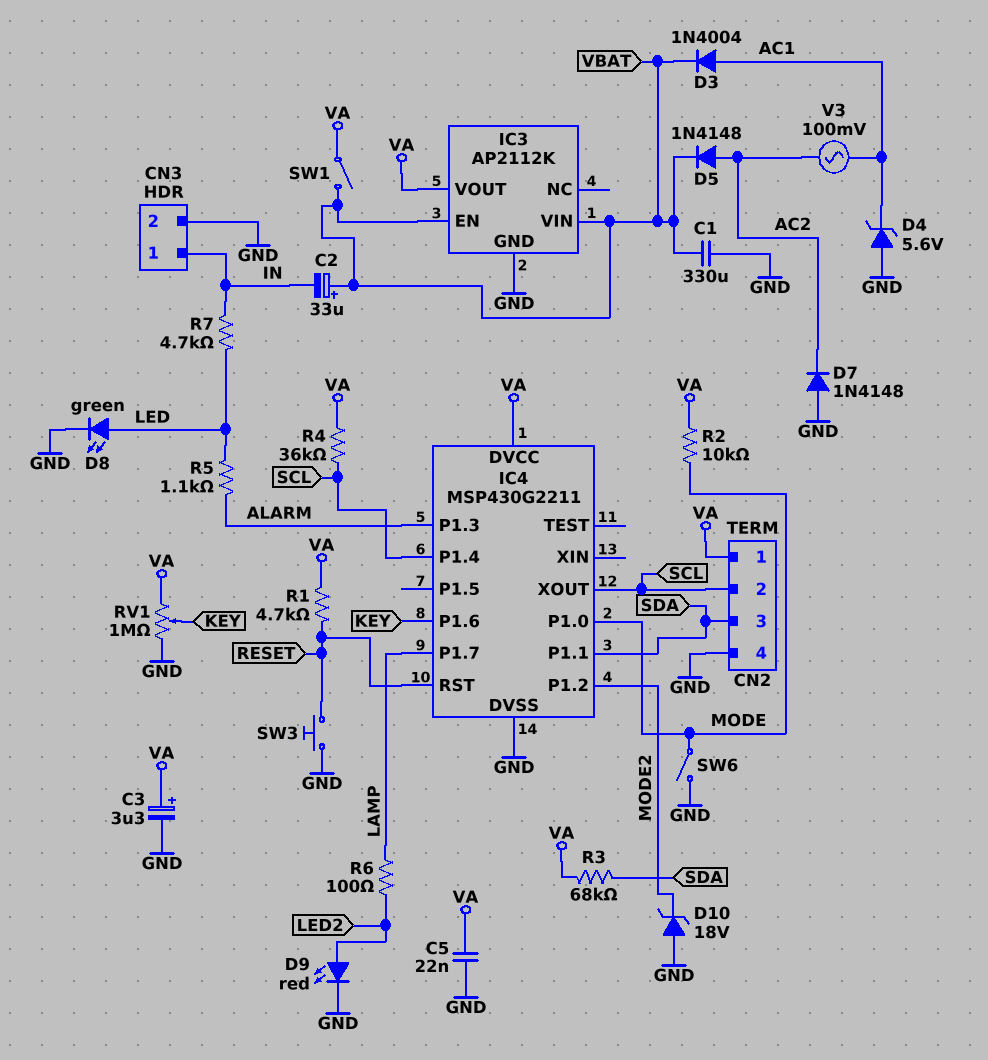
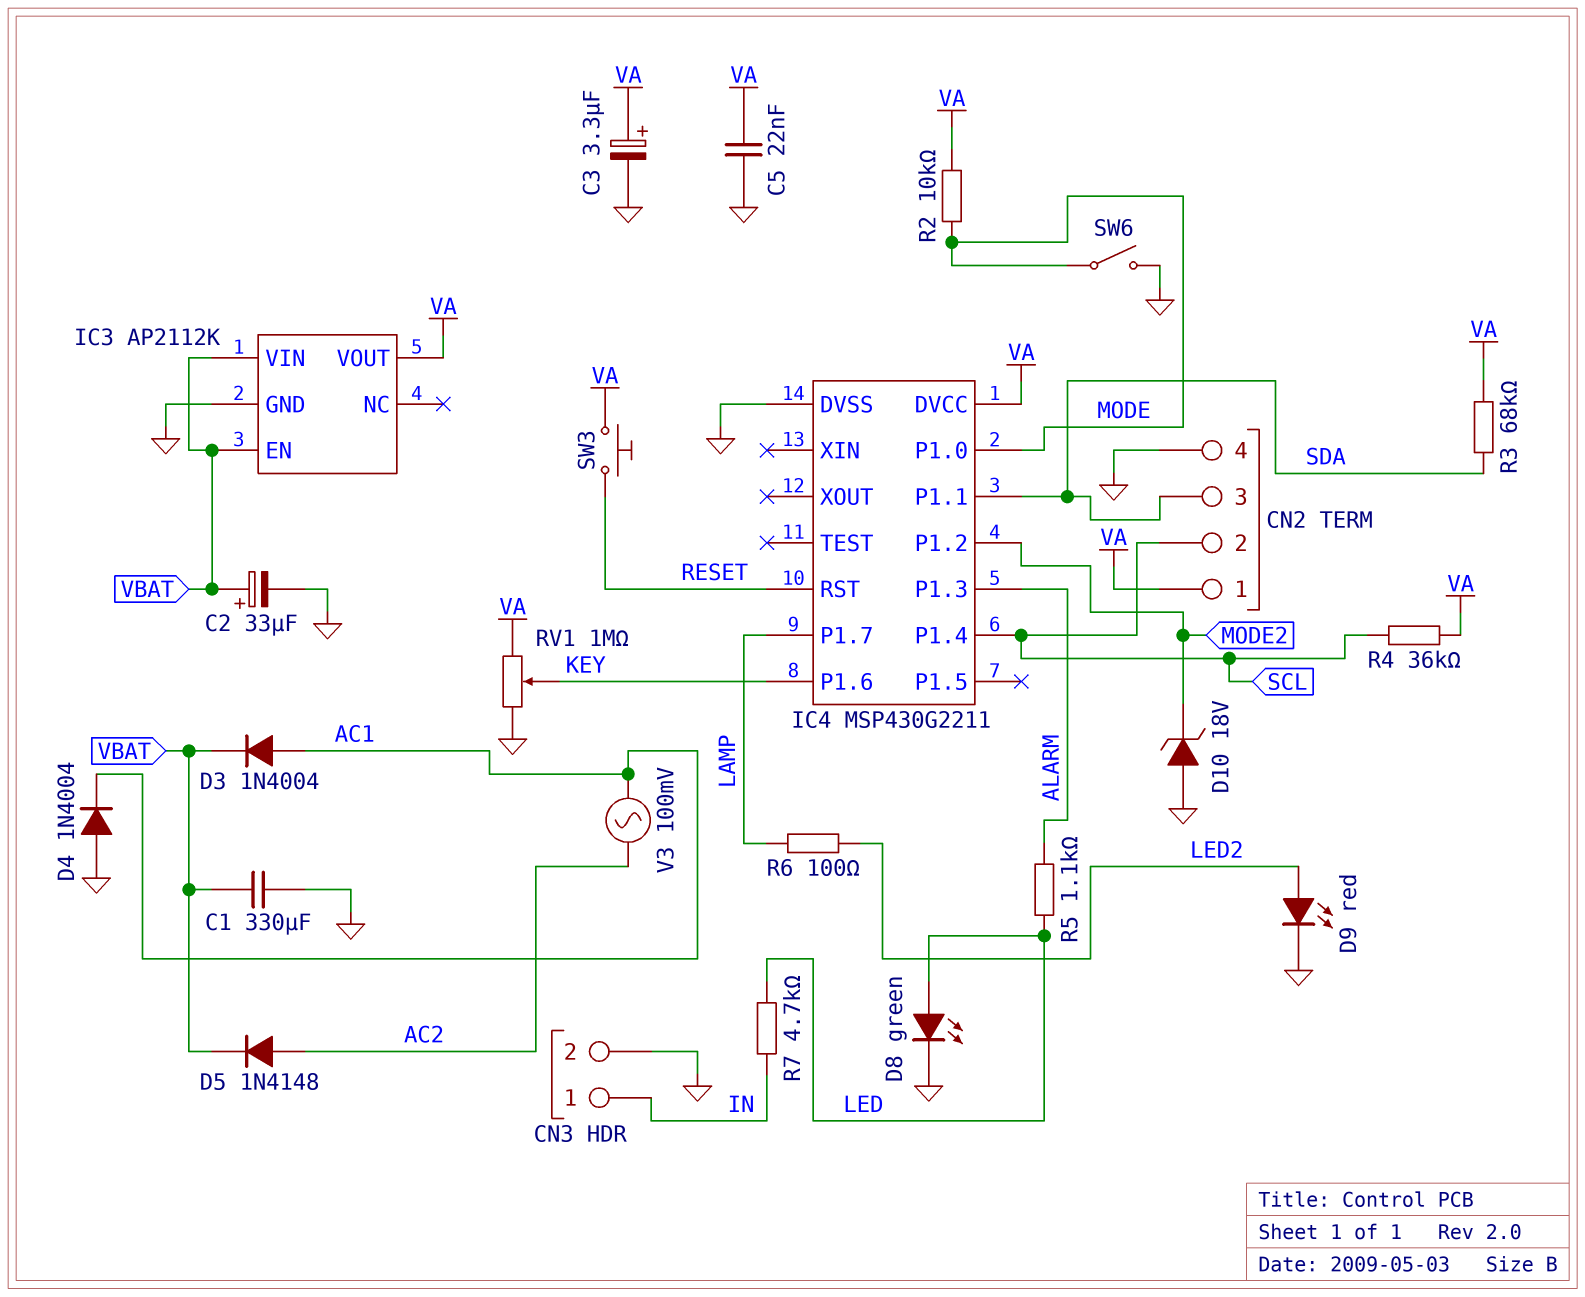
C2: 33uF (plus VBAT, minus IN) -> 33uF (plus VBAT, minus GND)
D4: zener 5.6V (A GND, K AC1) -> diode 1N4004 (A GND, K AC1)
D7: diode 1N4148 (A GND, K AC2) -> none
IC4 pin XOUT: SCL -> none
R1: 4.7k (RESET, VA) -> none
SW1: switch (VA, VBAT) -> none
SW3: button (GND, RESET) -> button (RESET, VA)

